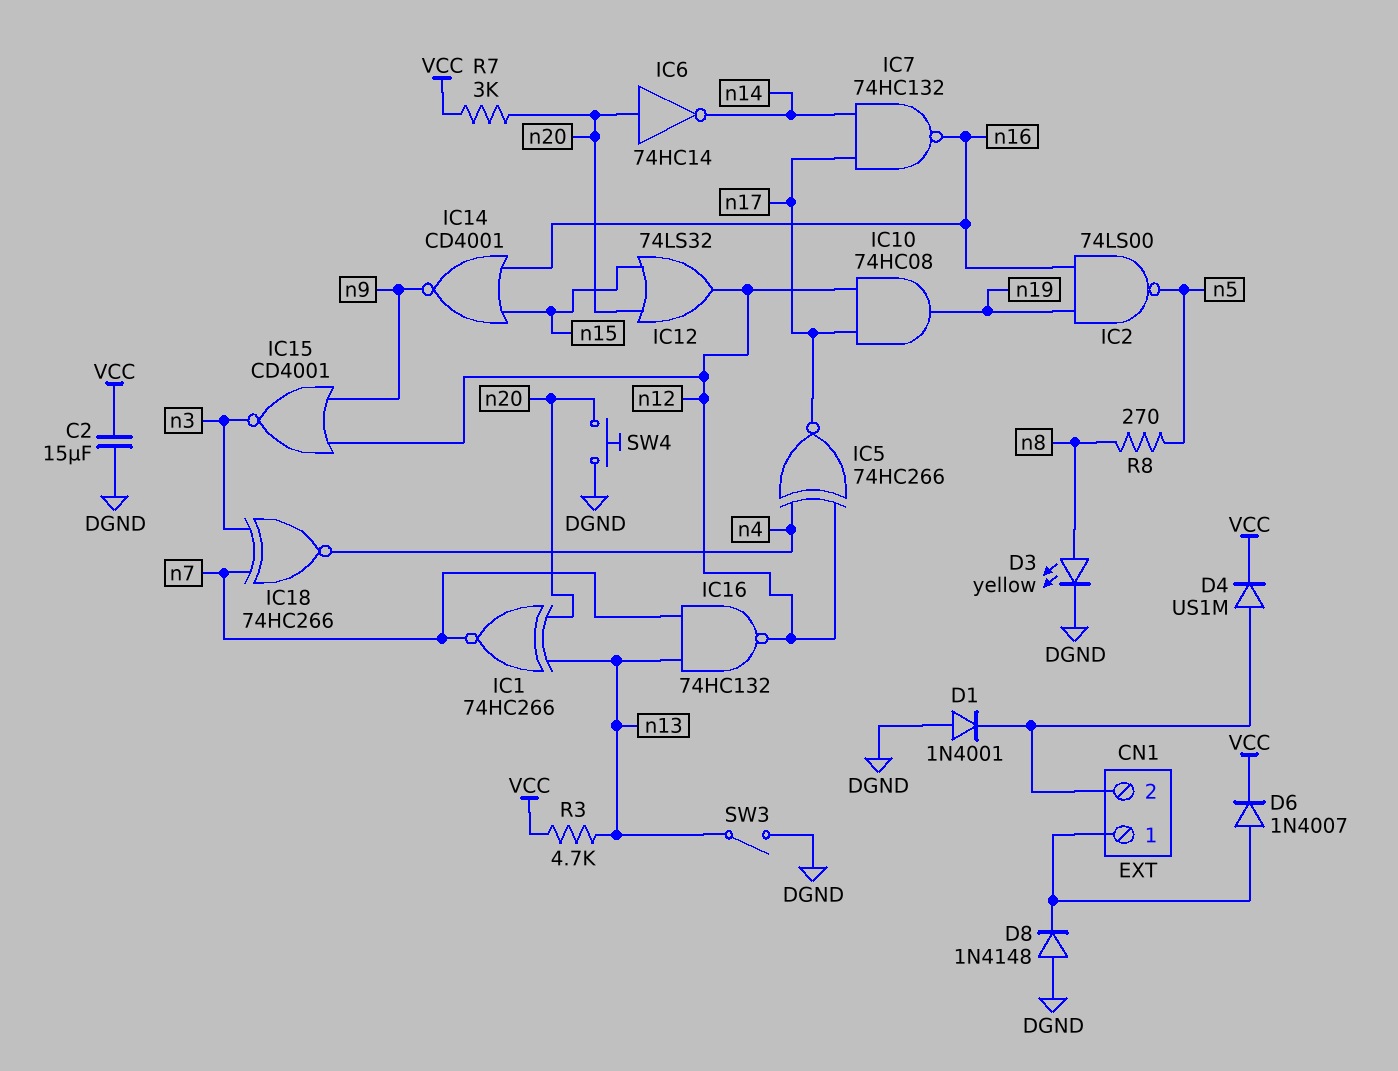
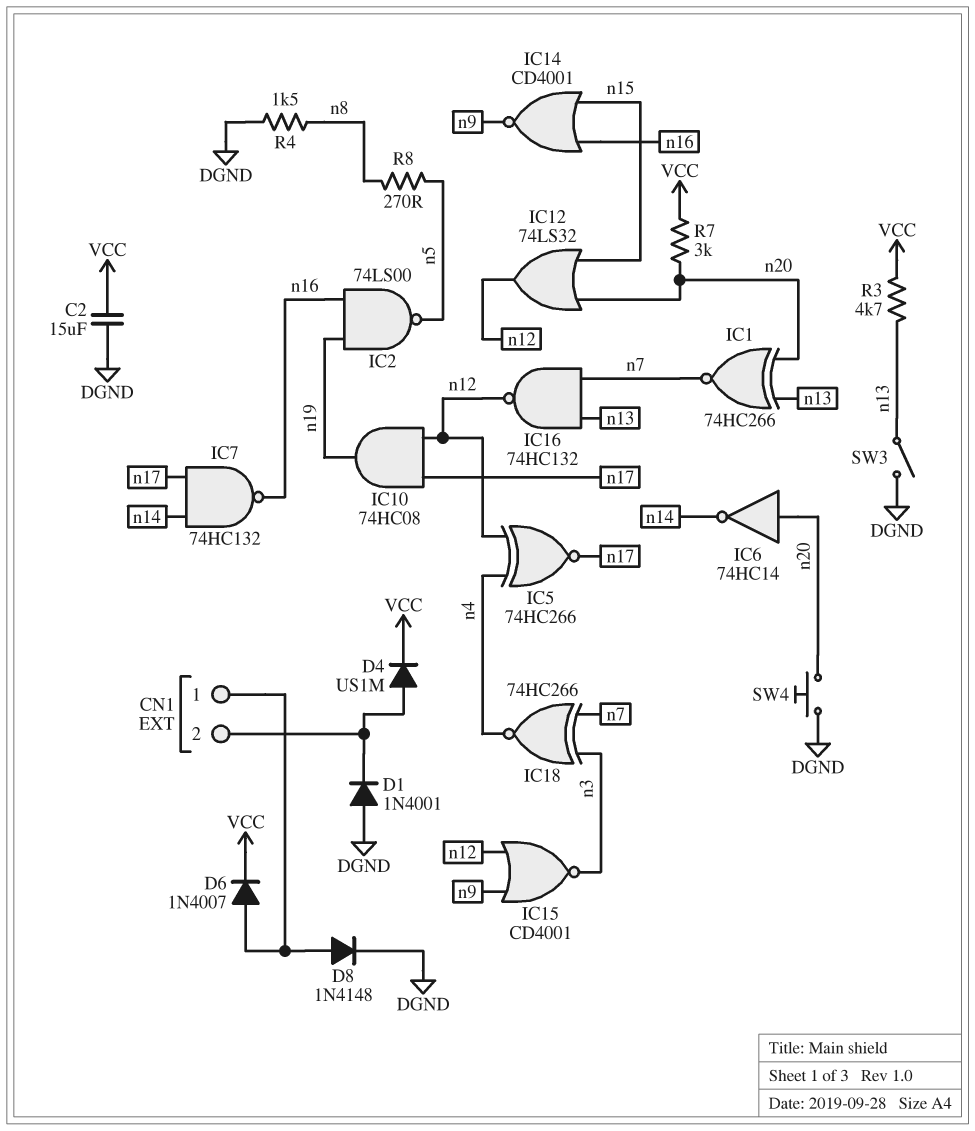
D3: LED yellow (A n8, K DGND) -> none
D8: diode 1N4148 (A DGND, K CN1/1) -> diode 1N4148 (A CN1/1, K DGND)
R4: none -> 1.5k (DGND, n8)

